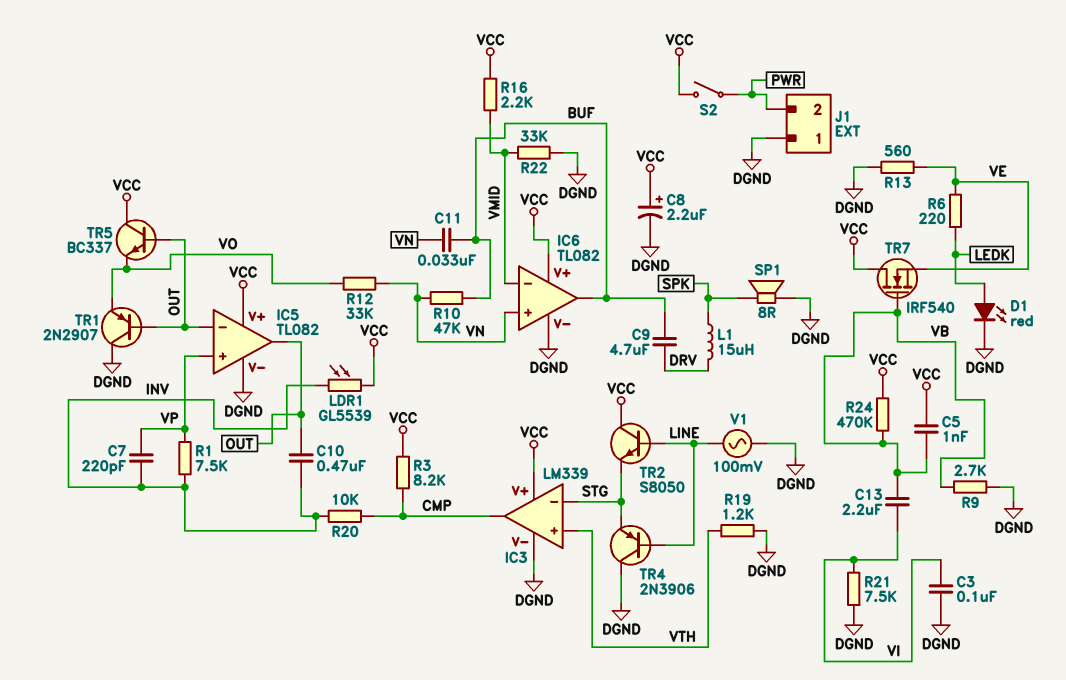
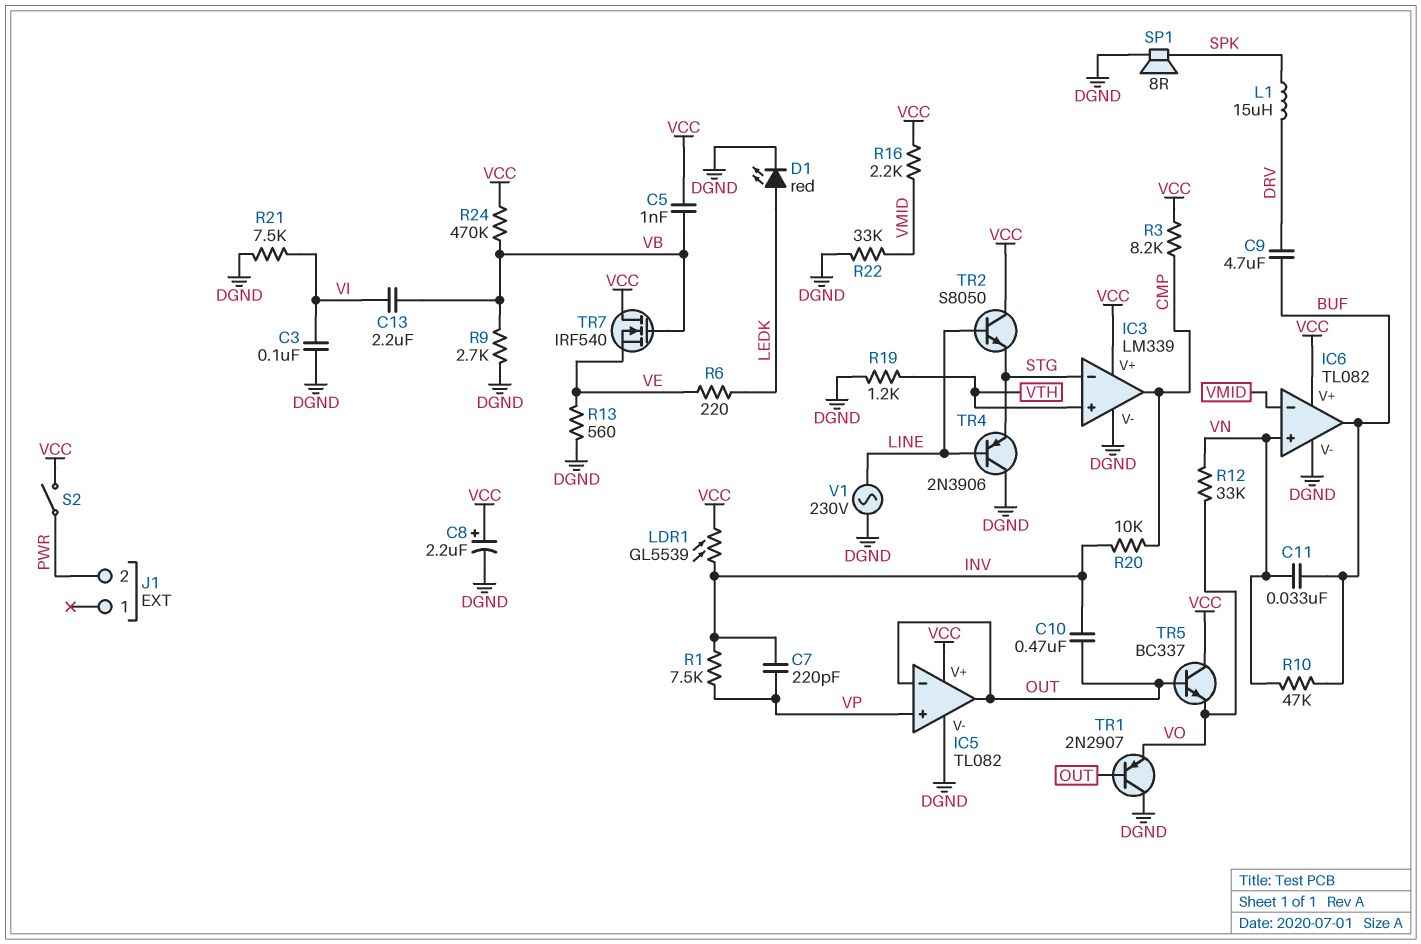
J1 pin 1: DGND -> none
V1: AC 100mV (DGND, LINE) -> AC 230V (DGND, LINE)

